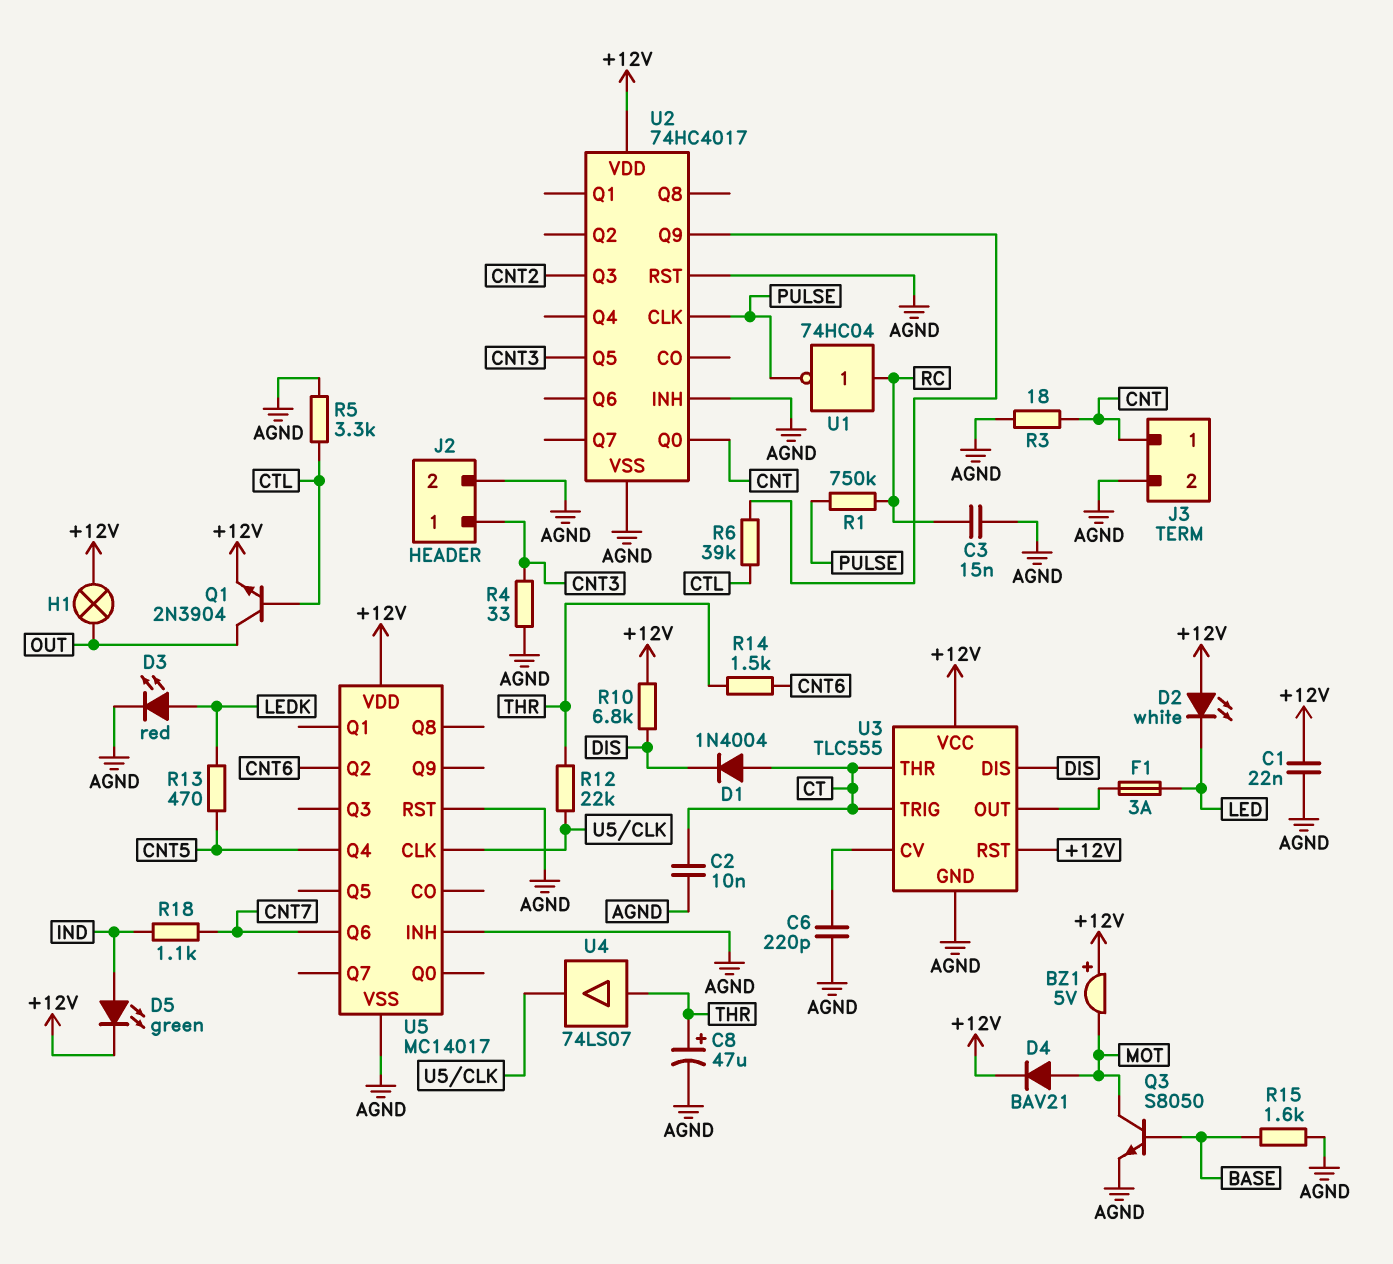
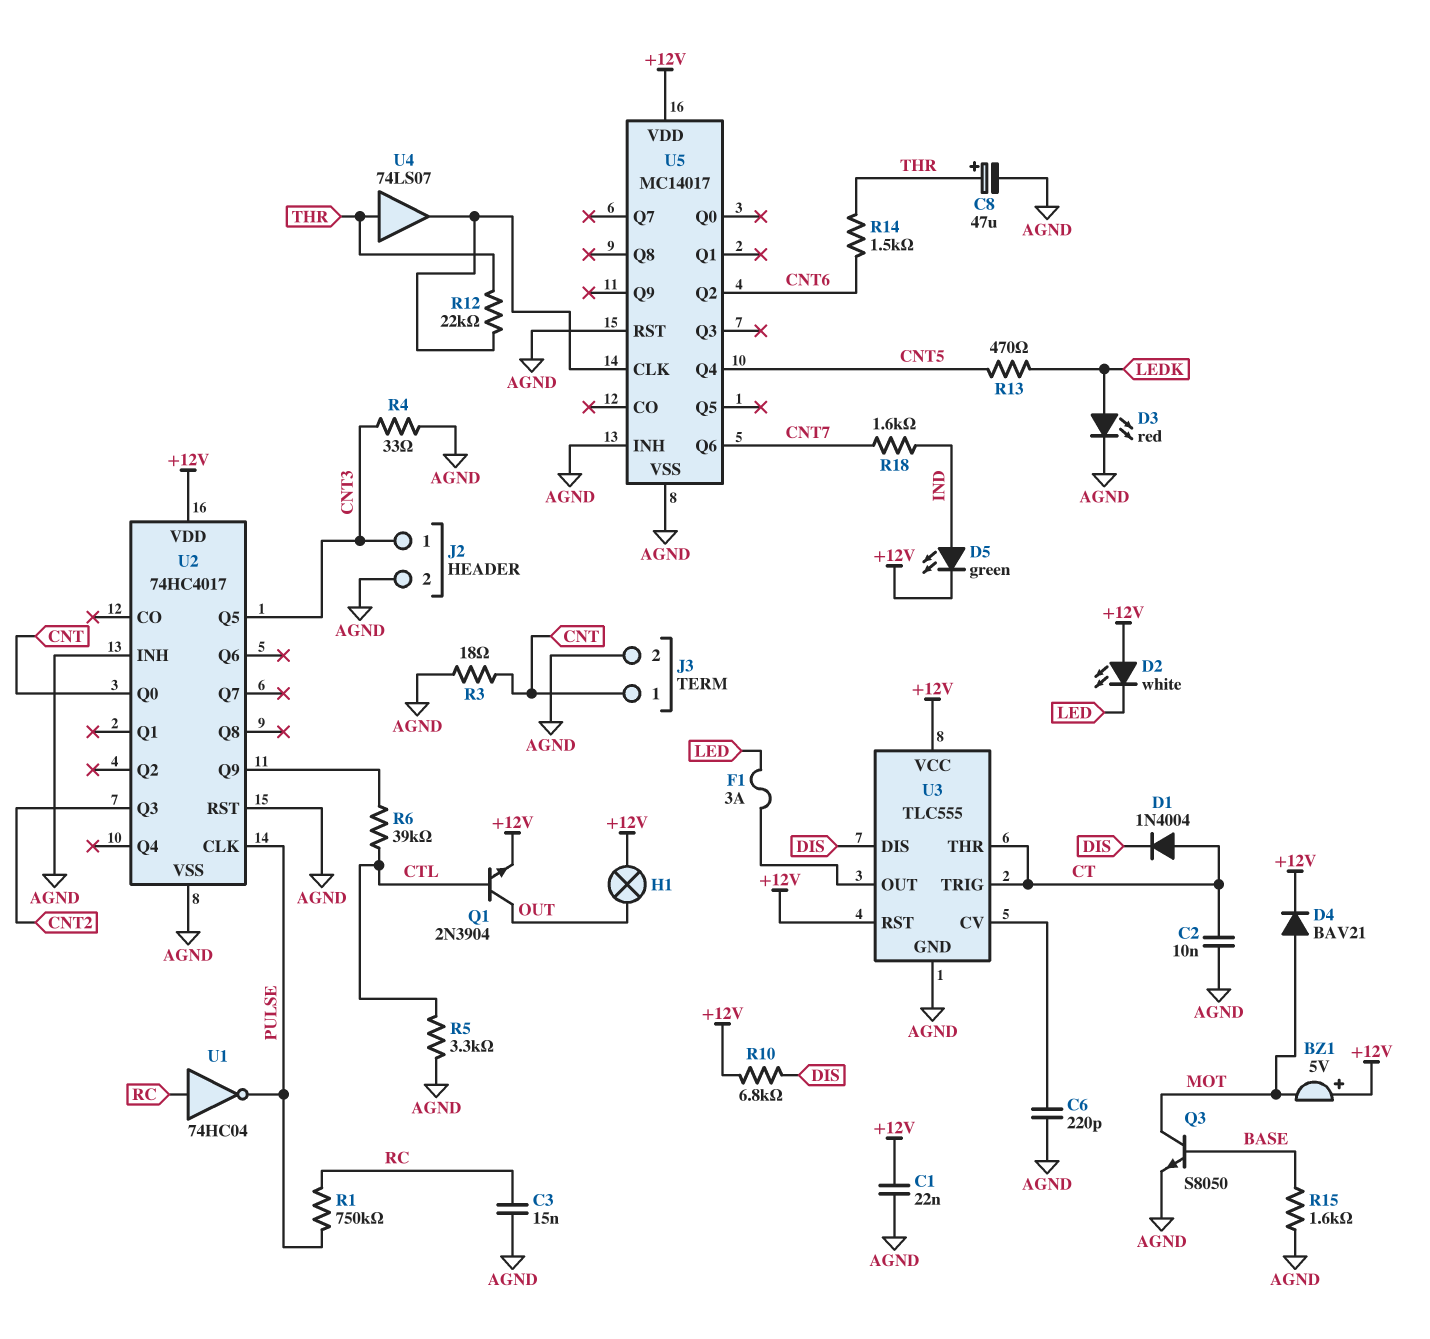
R18: 1.1k (CNT7, IND) -> 1.6k (CNT7, IND)

